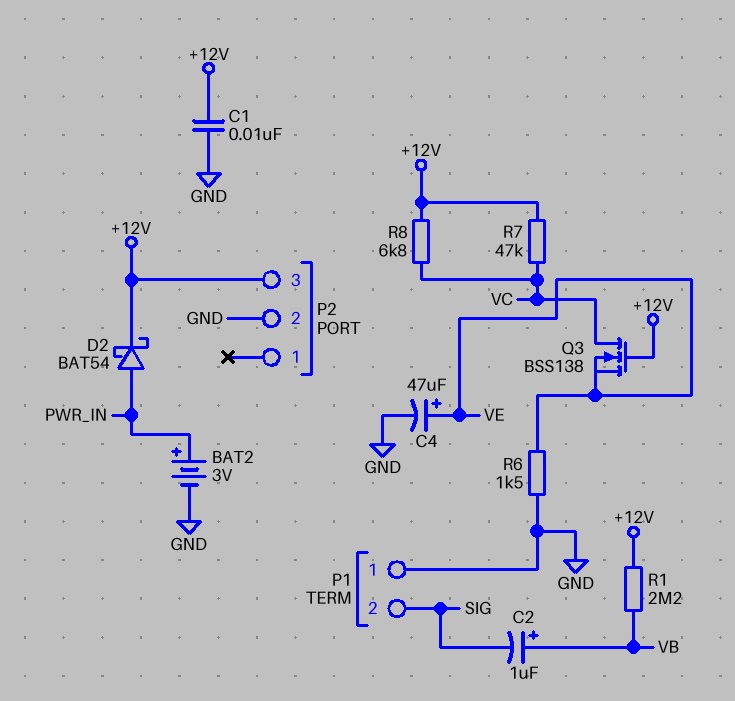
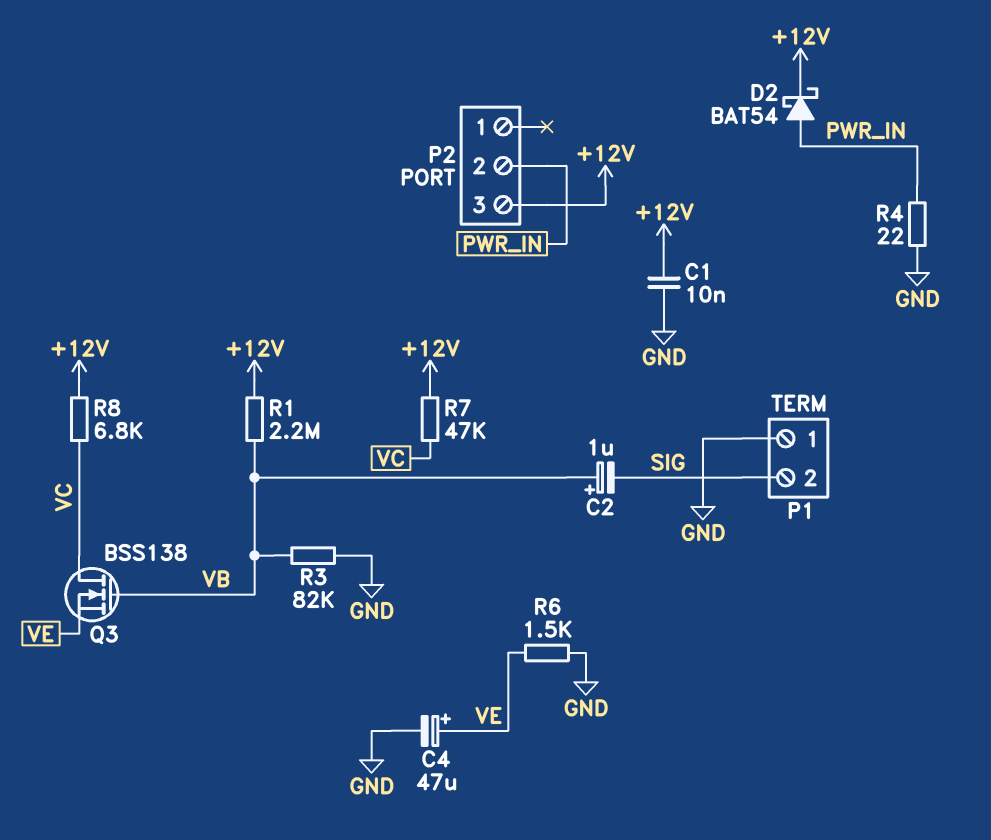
BAT2: 3V (plus PWR_IN, minus GND) -> none
P2 pin 2: GND -> PWR_IN
Q3: NMOS BSS138 (G +12V, D VC, S VE) -> NMOS BSS138 (G VB, D VC, S VE)
R3: none -> 82k (GND, VB)
R4: none -> 22 (GND, PWR_IN)

